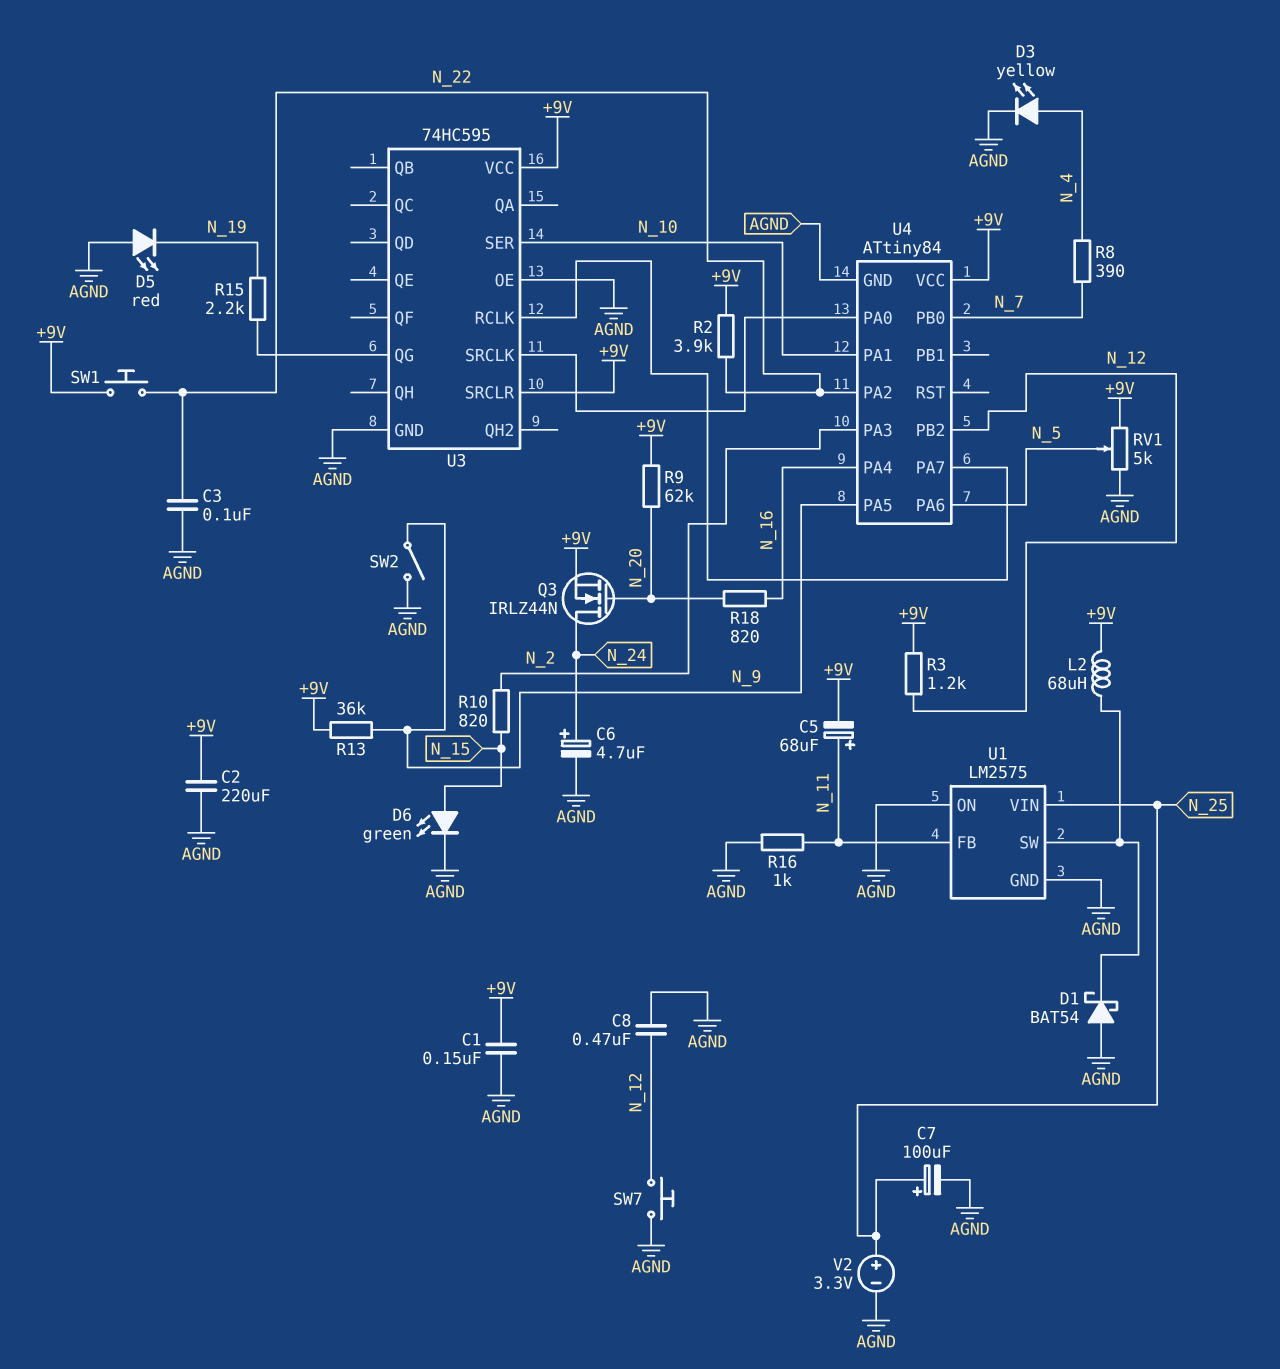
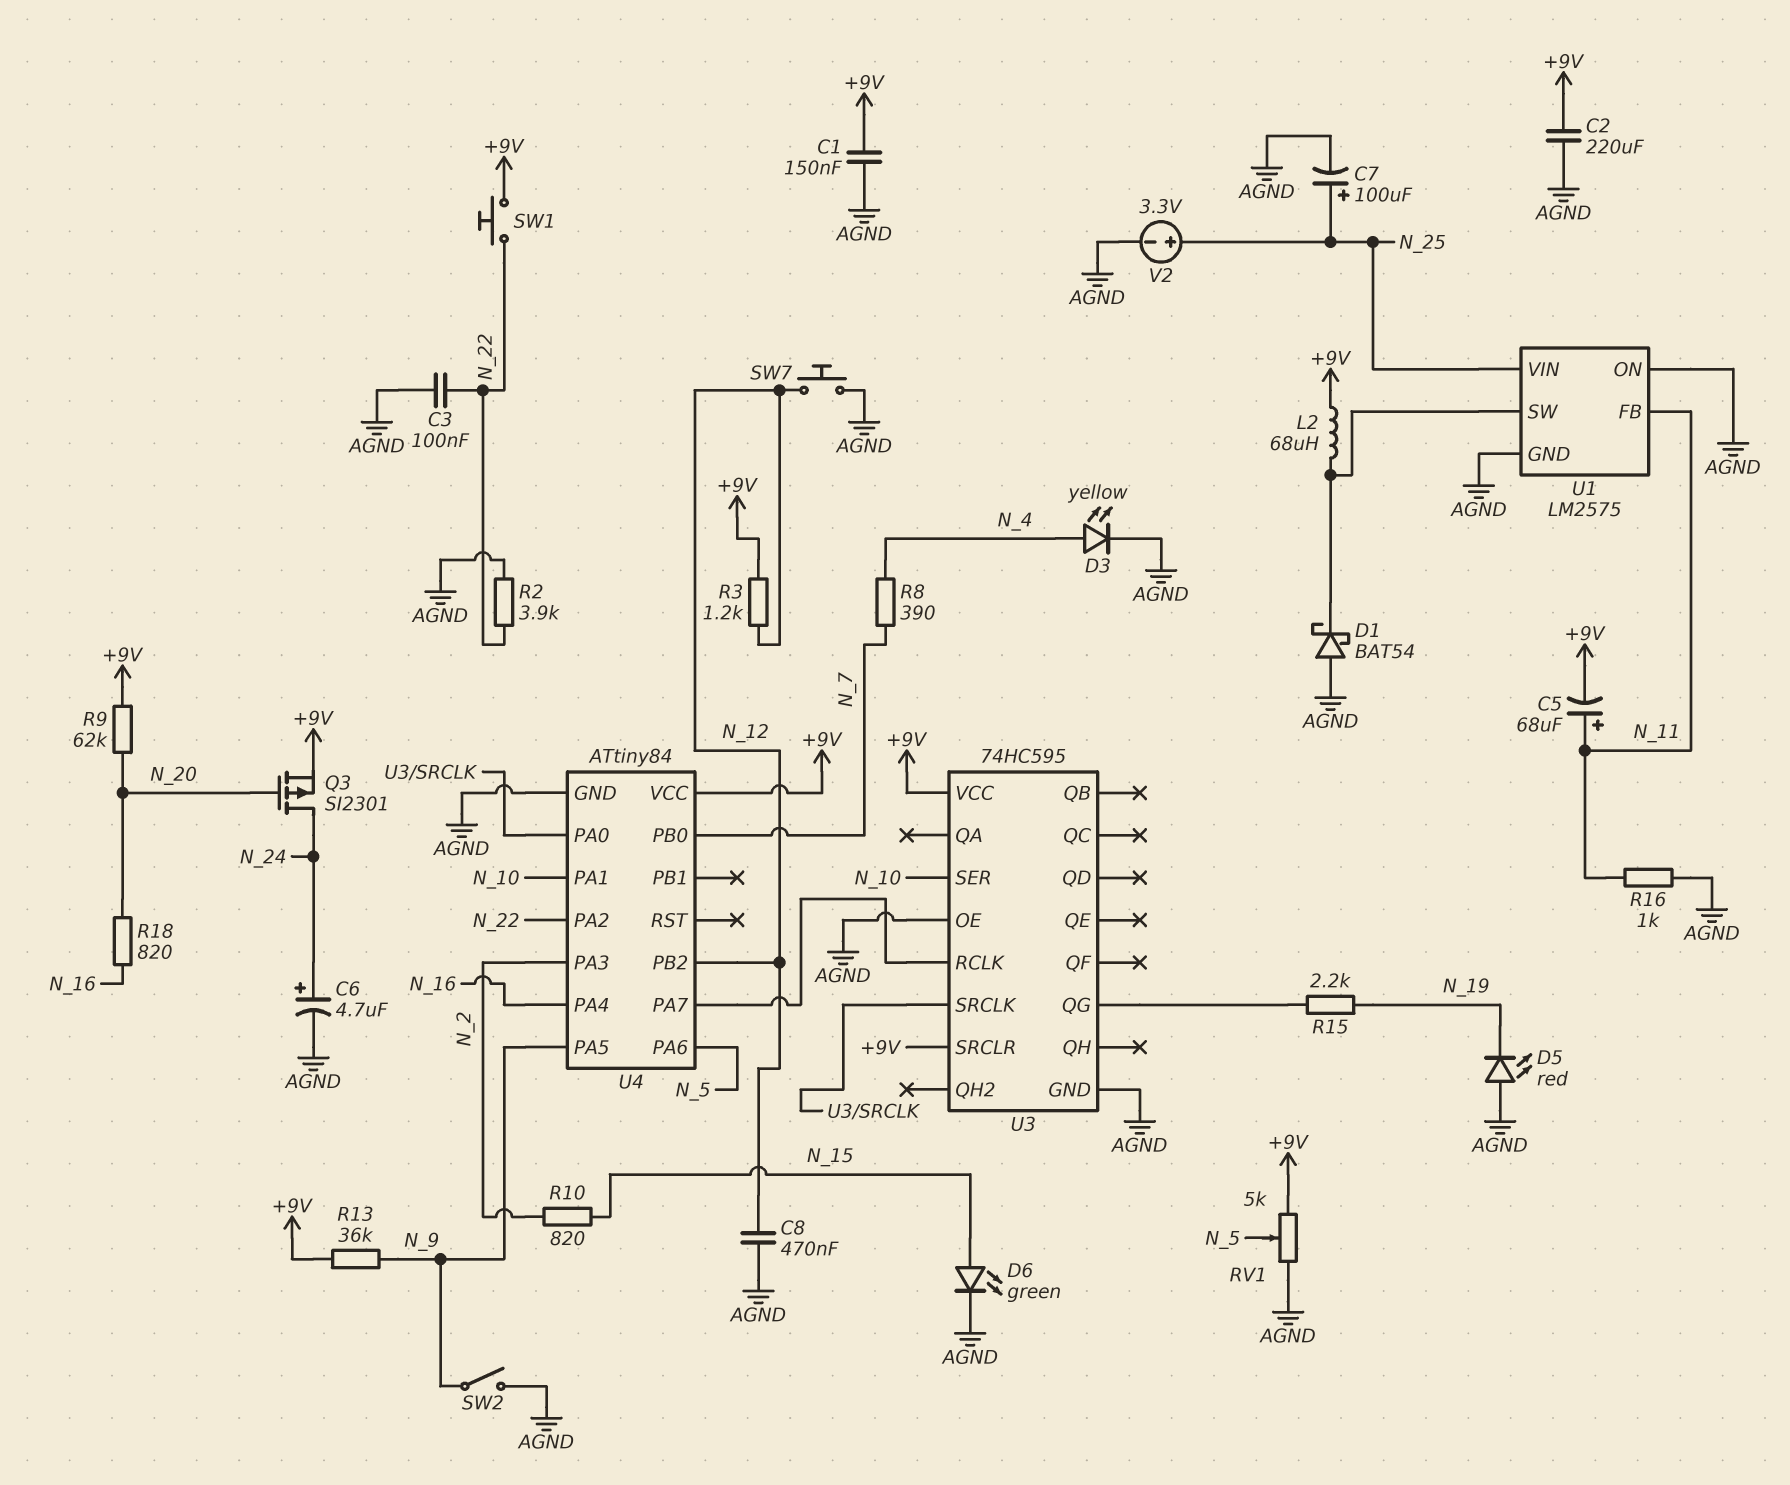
Q3: NMOS IRLZ44N (G N_20, D N_24, S +9V) -> PMOS SI2301 (G N_20, D N_24, S +9V)
R2: 3.9k (+9V, N_22) -> 3.9k (AGND, N_22)

